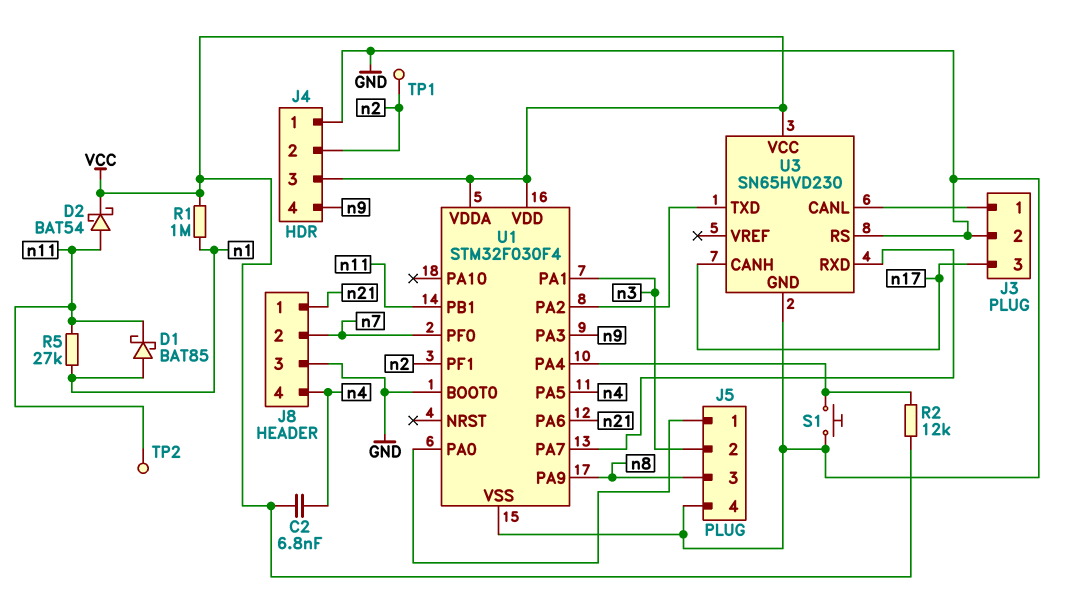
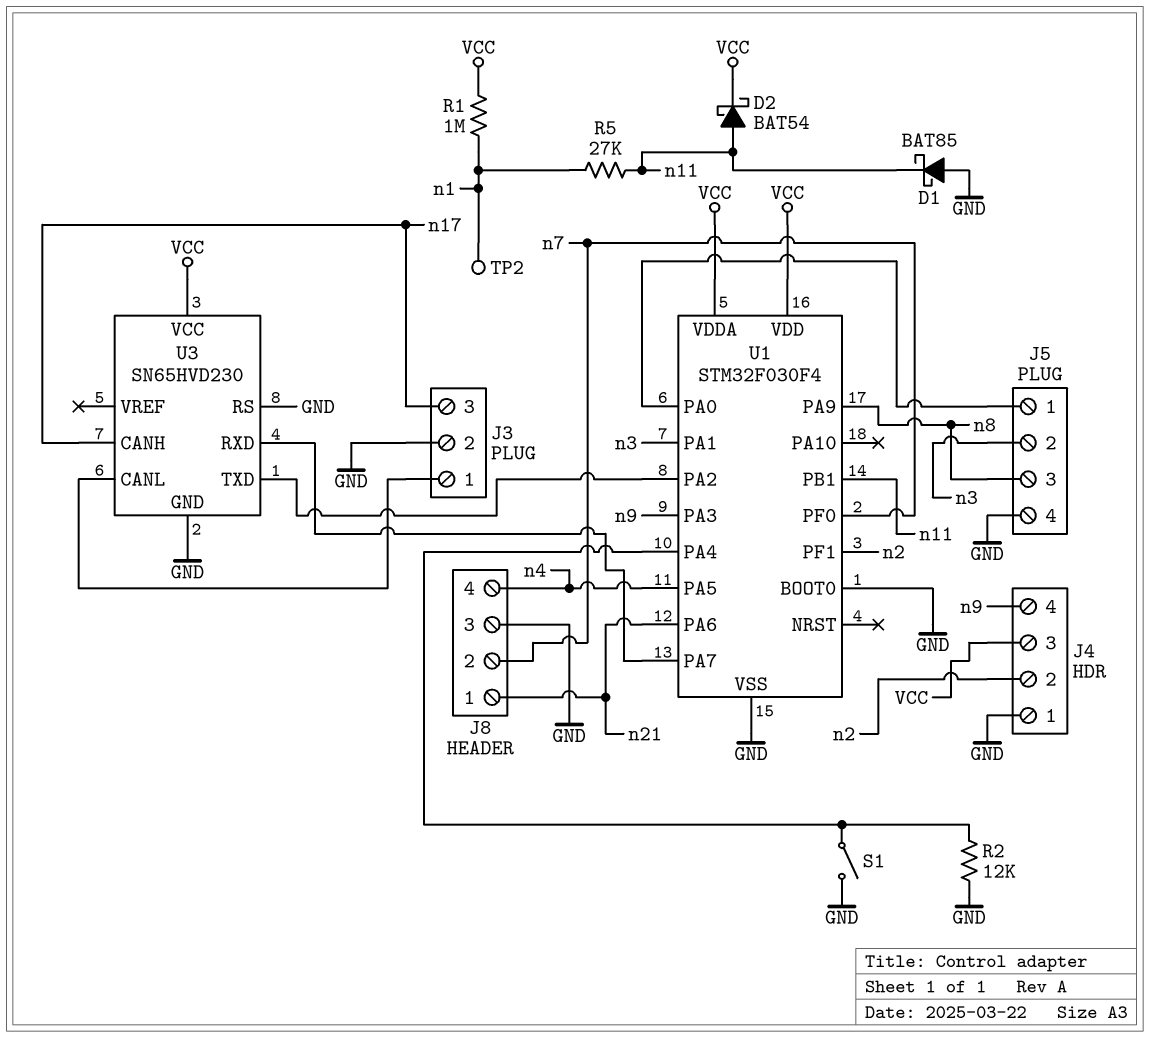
C2: 6.8nF (VCC, n4) -> none
D1: schottky BAT85 (A n1, K n11) -> schottky BAT85 (A GND, K n11)
R2: 12k (U1/PA4, VCC) -> 12k (GND, U1/PA4)
S1: button (GND, U1/PA4) -> switch (GND, U1/PA4)
TP1: test point (n2) -> none
TP2: test point (n11) -> test point (n1)

